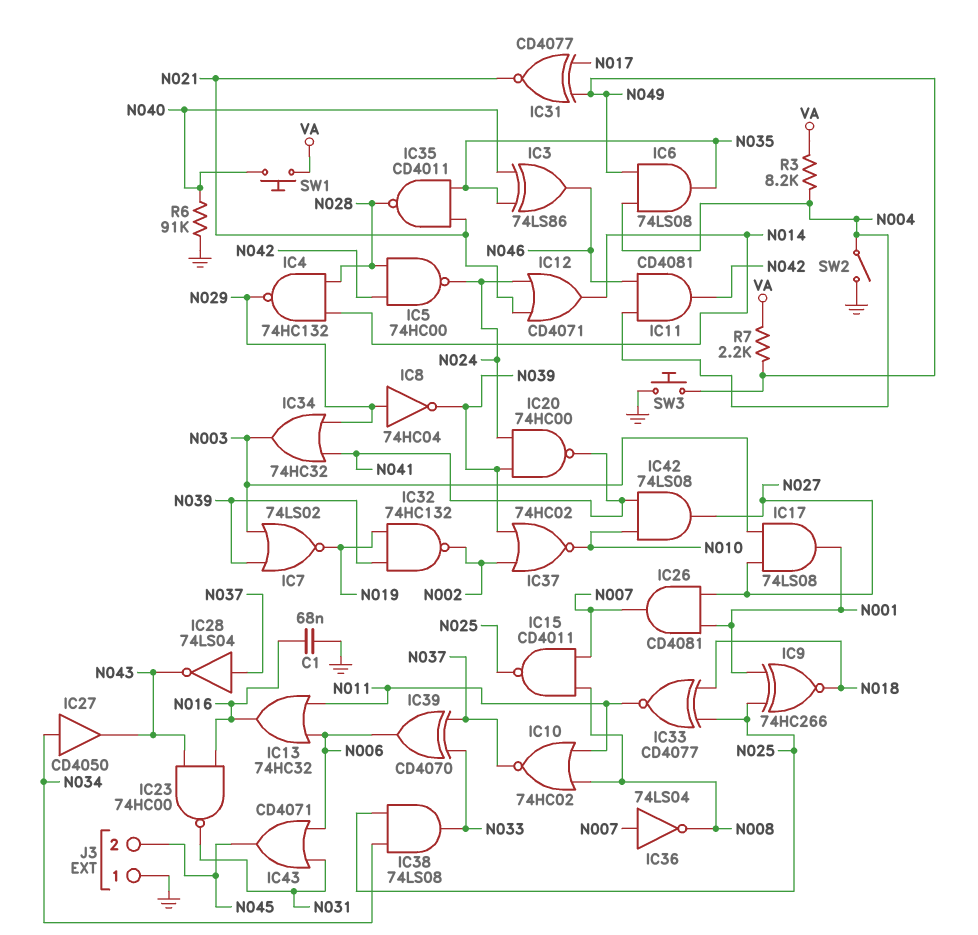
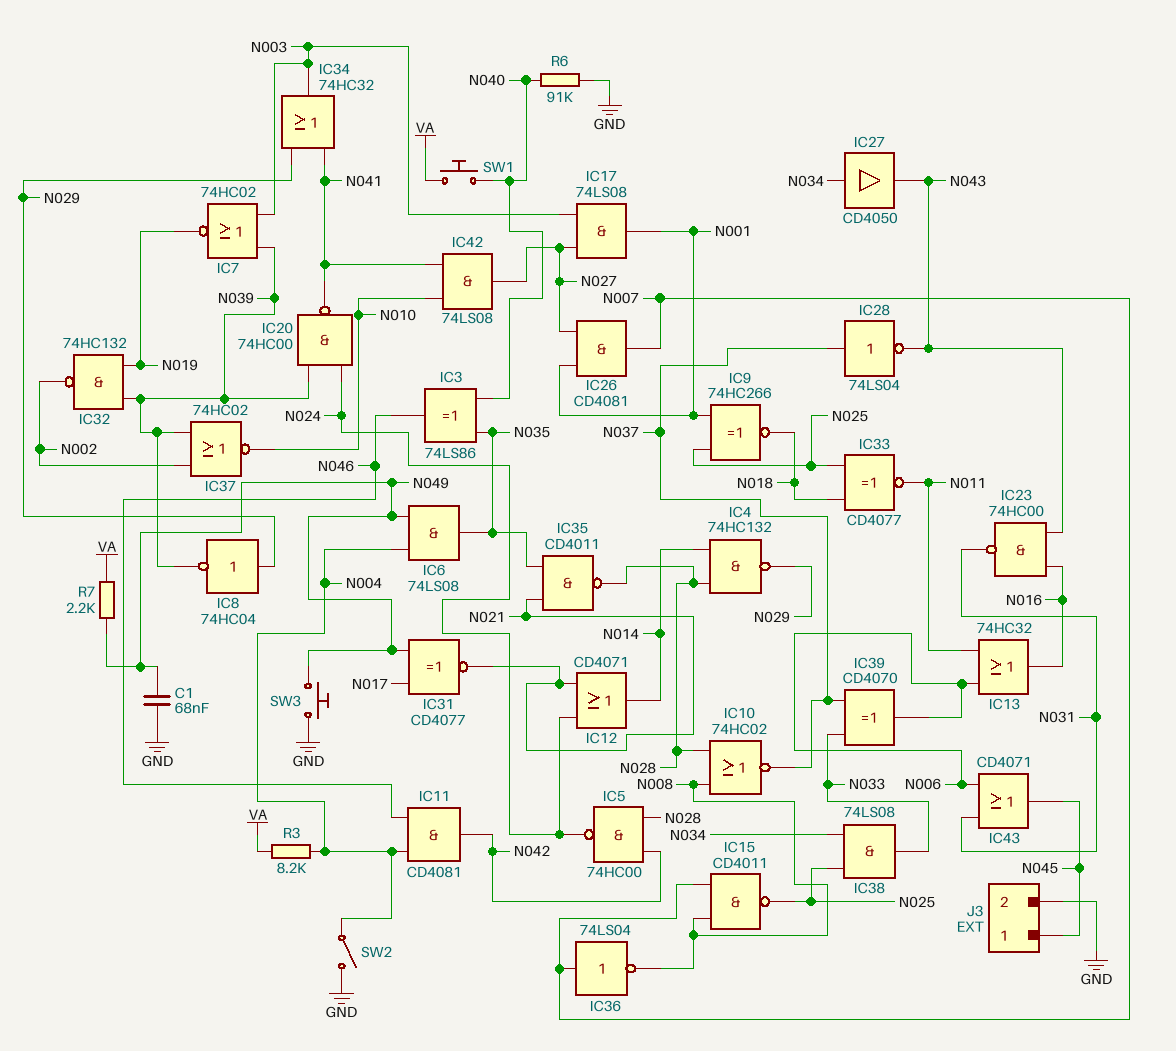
C1: 68nF (GND, N016) -> 68nF (GND, N049)
IC7: NOR 74LS02 (in N003, in N039, out N019) -> NOR 74HC02 (in N003, in N039, out N019)
IC10: NOR 74HC02 (in N008, in N011, out N037) -> NOR 74HC02 (in N008, in N028, out N037)
J3 pin 1: GND -> N045
J3 pin 2: N045 -> GND

